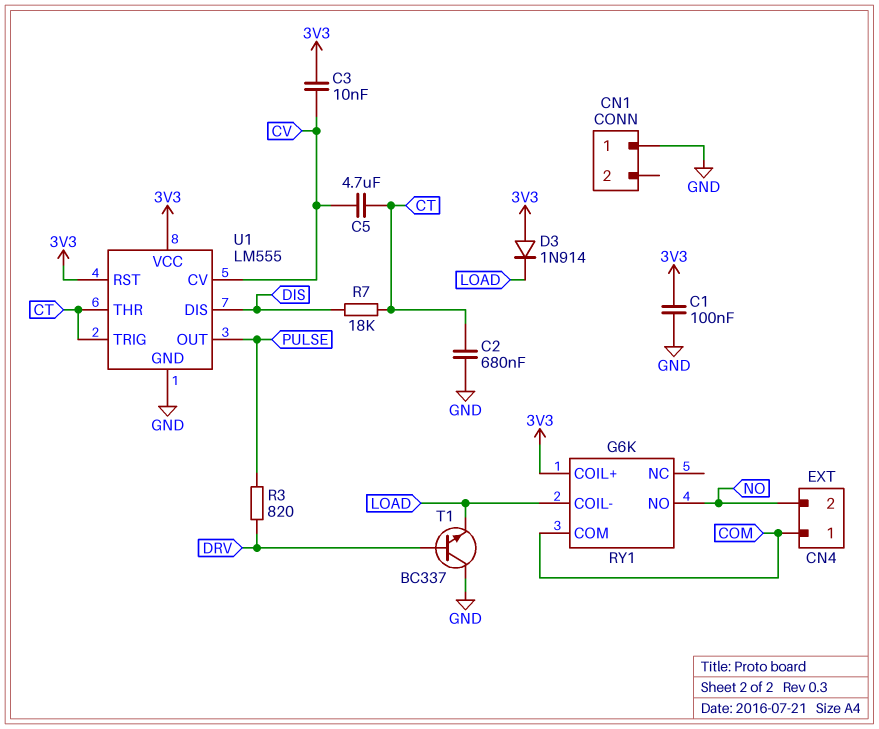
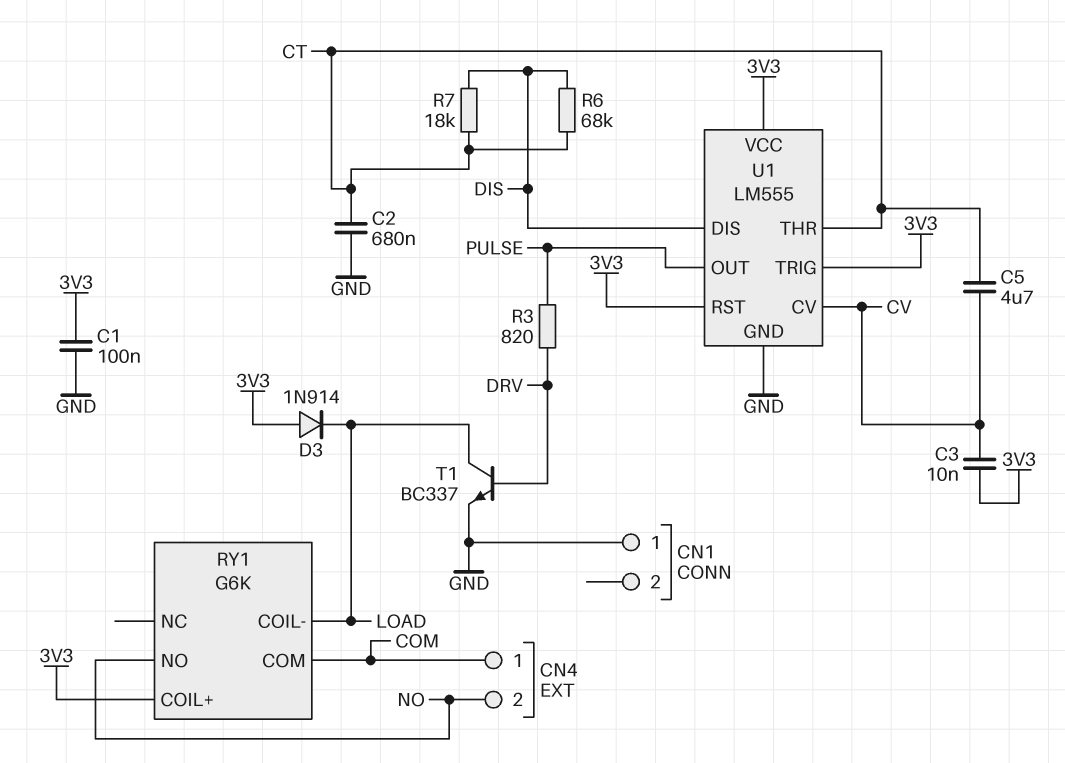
R6: none -> 68k (CT, DIS)
T1: NPN BC337 (B DRV, C GND, E LOAD) -> NPN BC337 (B DRV, C LOAD, E GND)
U1 pin TRIG: CT -> 3V3

